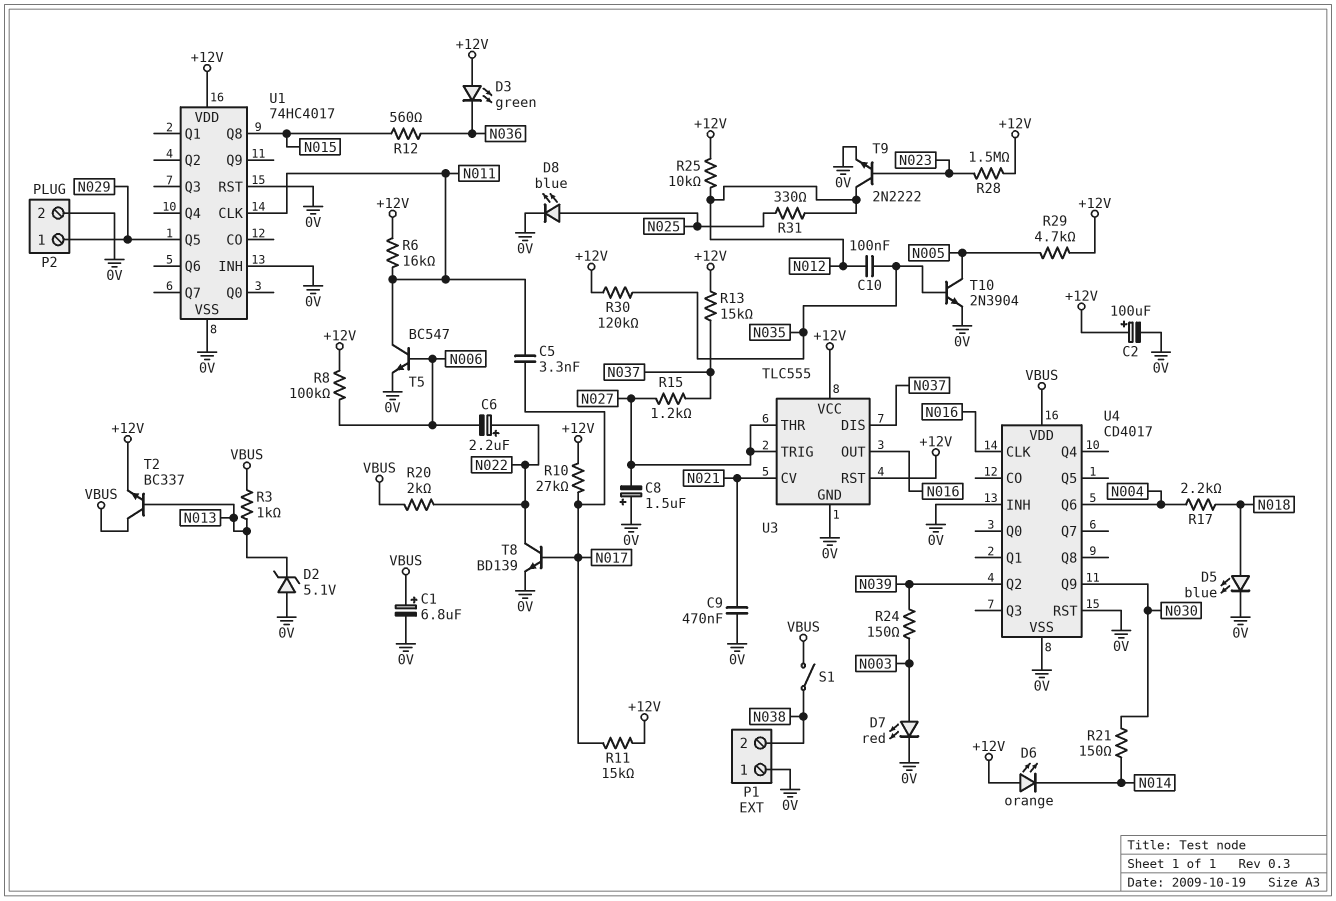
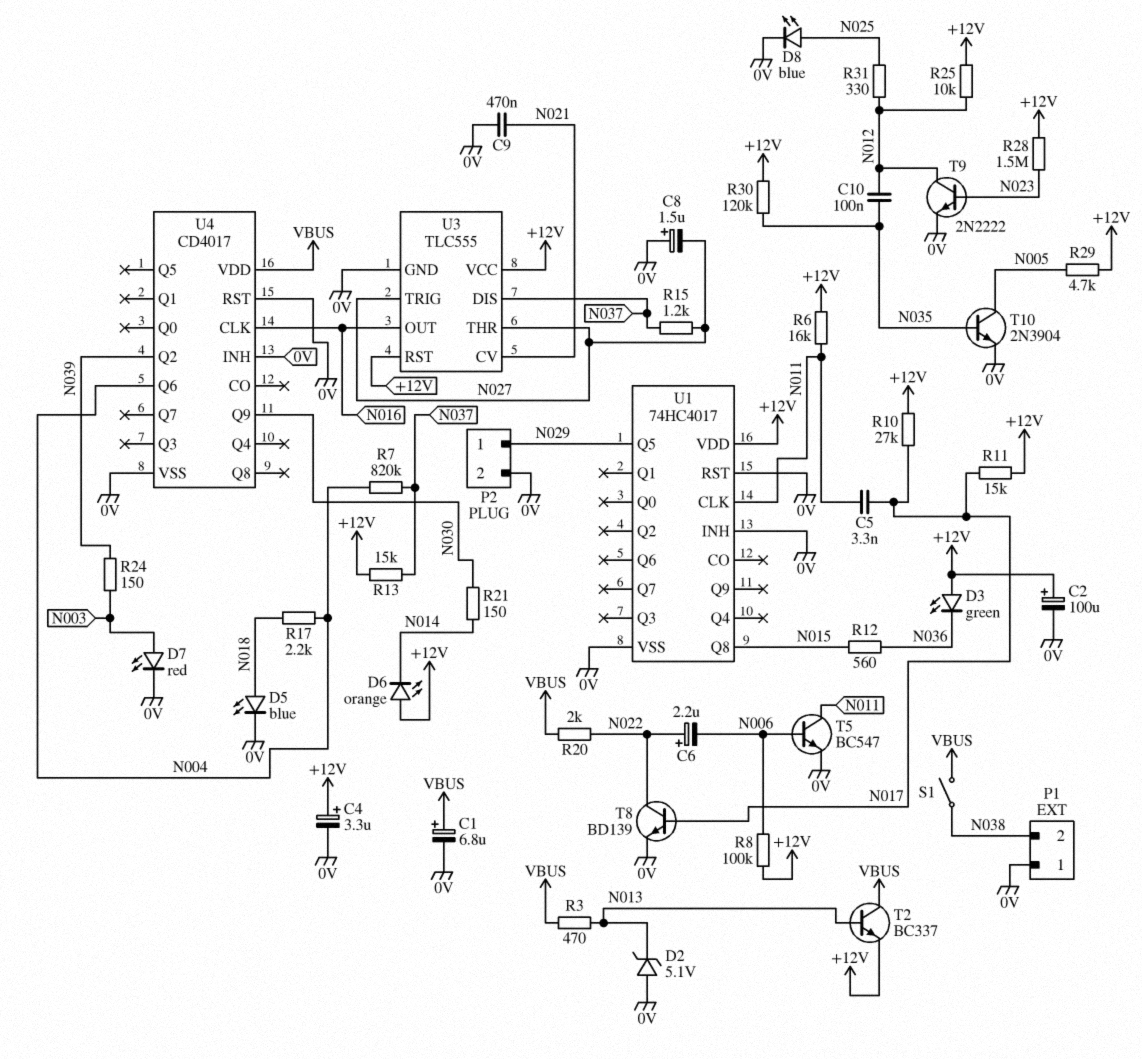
C4: none -> 3.3uF (plus +12V, minus 0V)
R3: 1k (N013, VBUS) -> 470 (N013, VBUS)
R7: none -> 820k (N004, N037)

